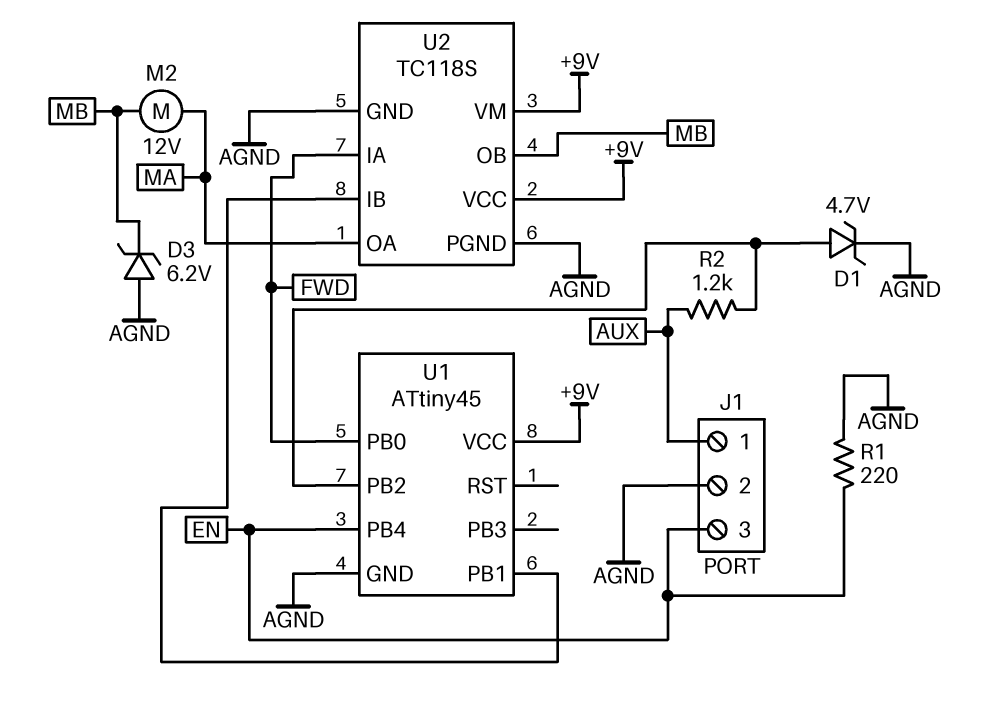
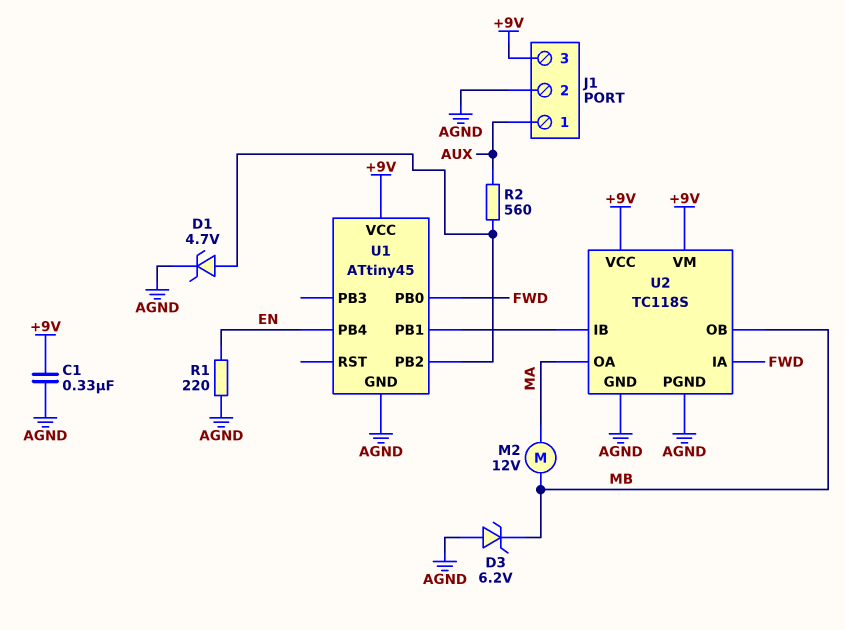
C1: none -> 330nF (+9V, AGND)
J1 pin 3: EN -> +9V
R2: 1.2k (AUX, U1/PB2) -> 560 (AUX, U1/PB2)

